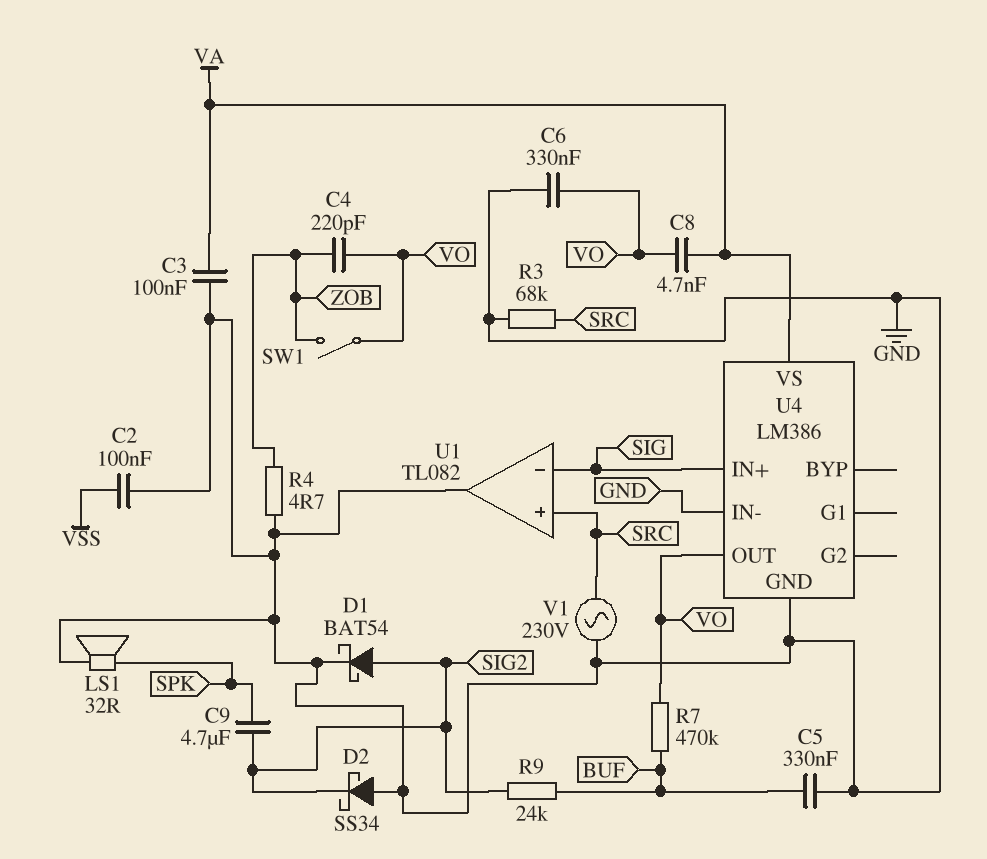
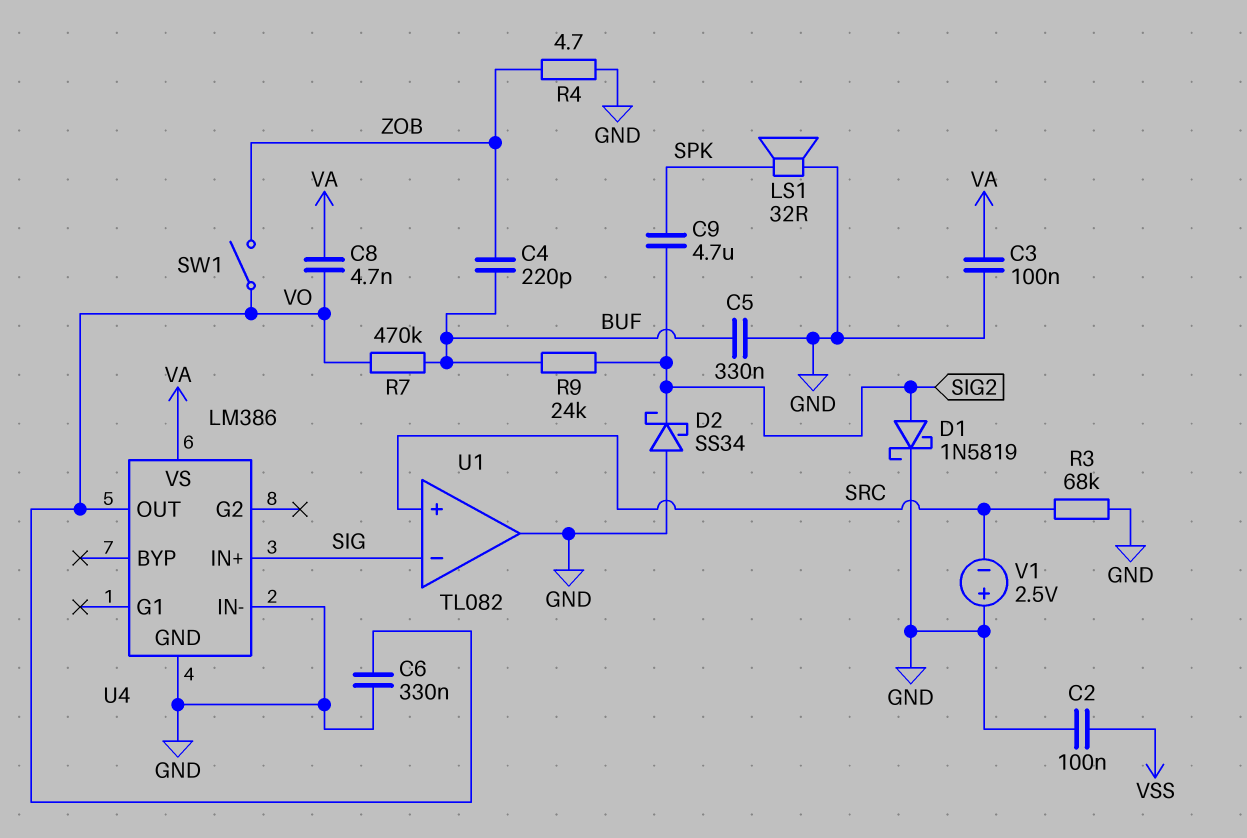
C4: 220pF (VO, ZOB) -> 220pF (BUF, ZOB)
D1: schottky BAT54 (A SIG2, K GND) -> schottky 1N5819 (A SIG2, K GND)
V1: AC 230V (GND, SRC) -> 2.5V (plus GND, minus SRC)

